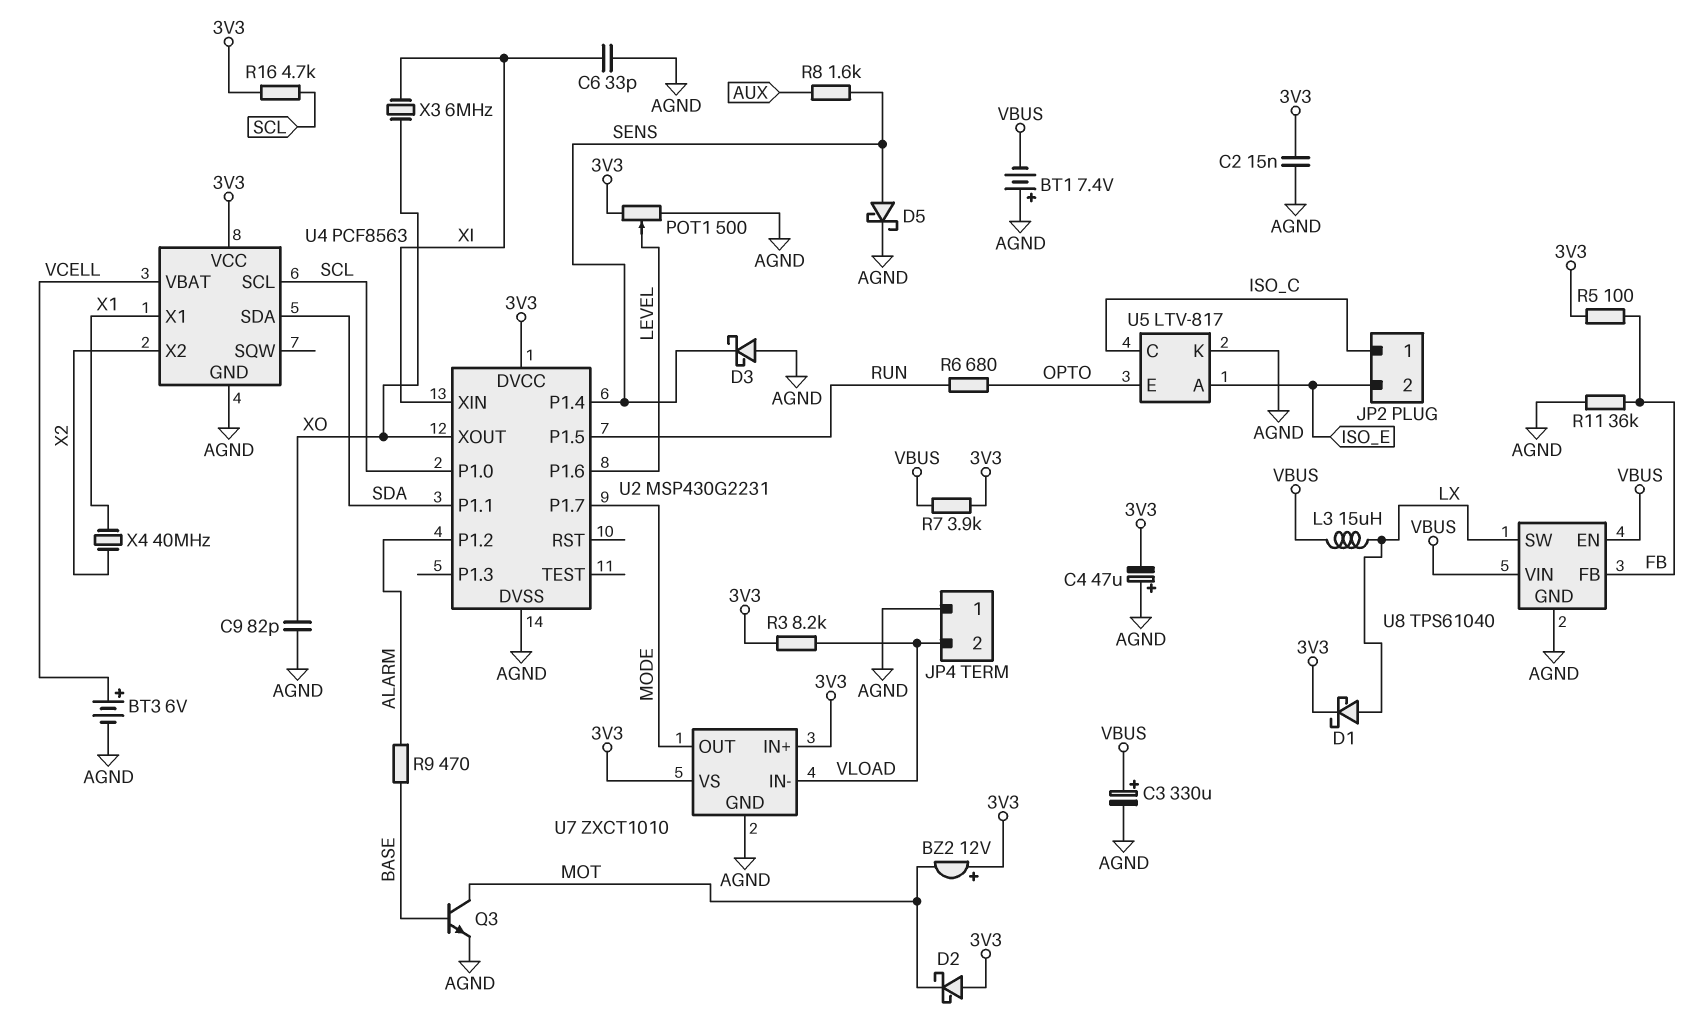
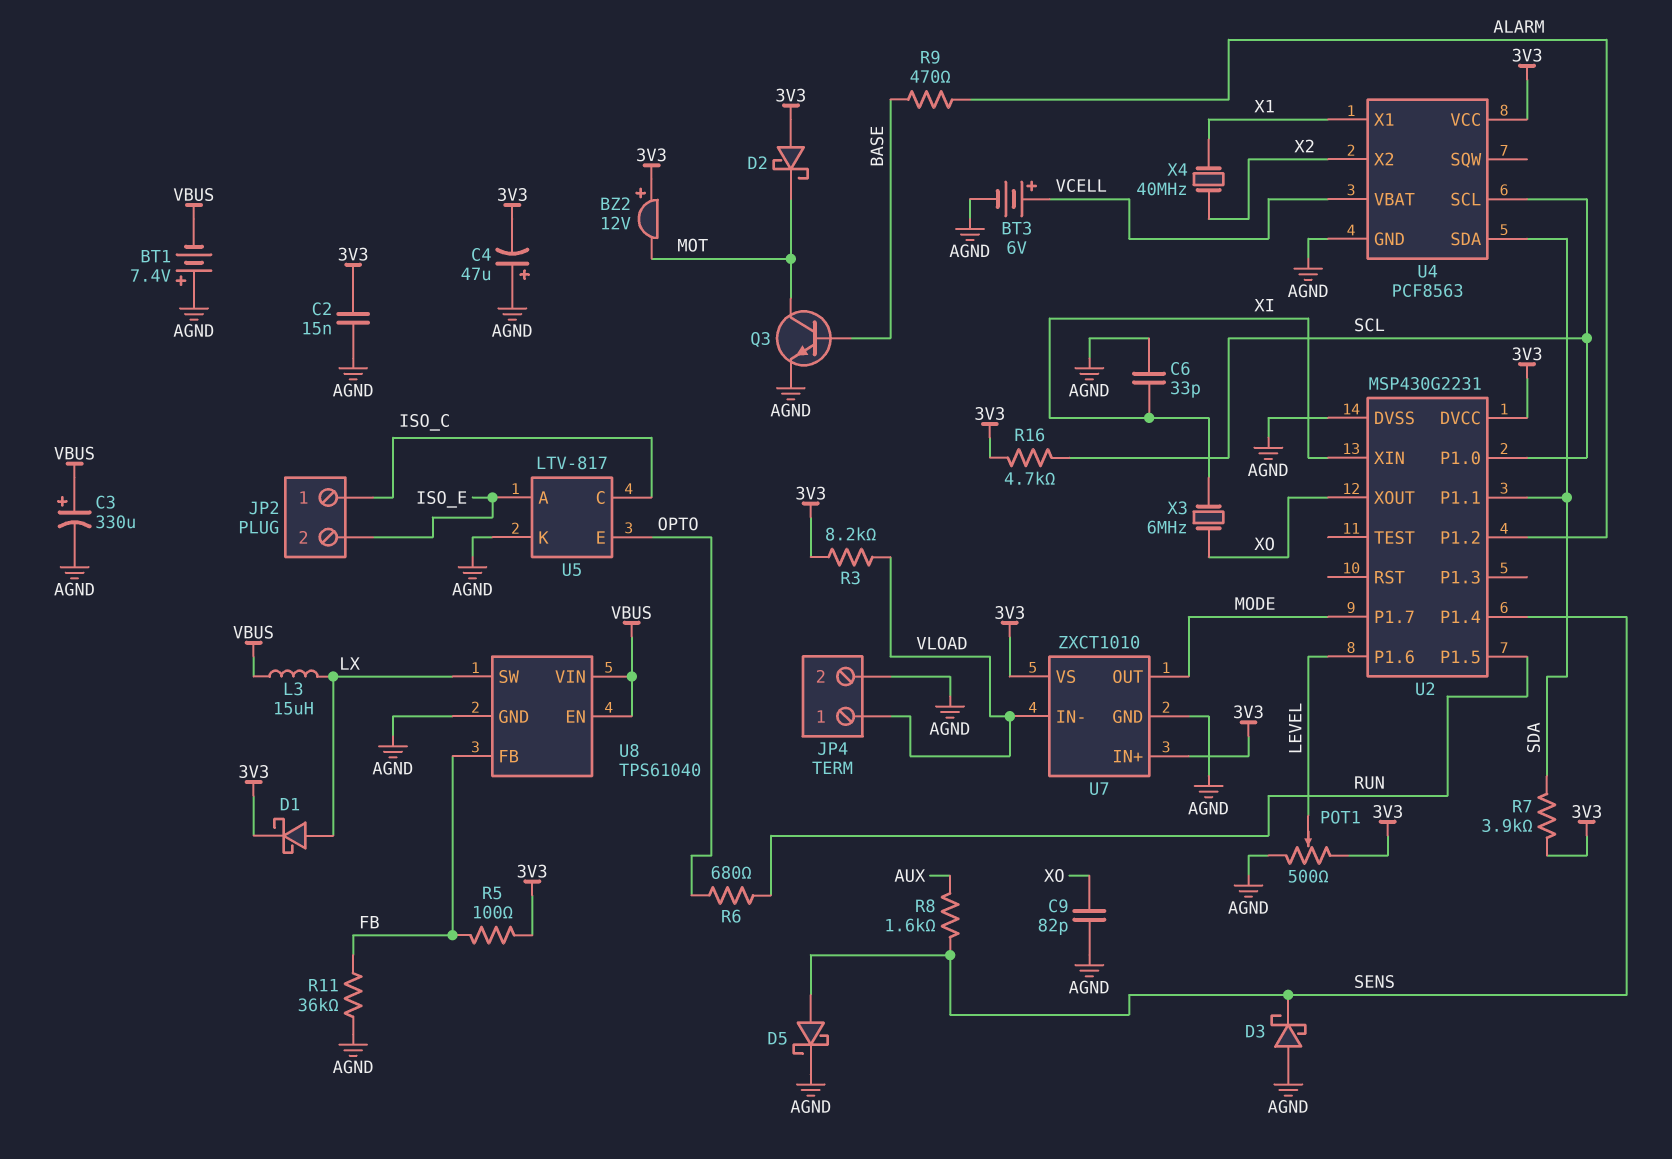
JP4 pin 1: AGND -> VLOAD
JP4 pin 2: VLOAD -> AGND
R7: 3.9k (3V3, VBUS) -> 3.9k (3V3, SDA)

